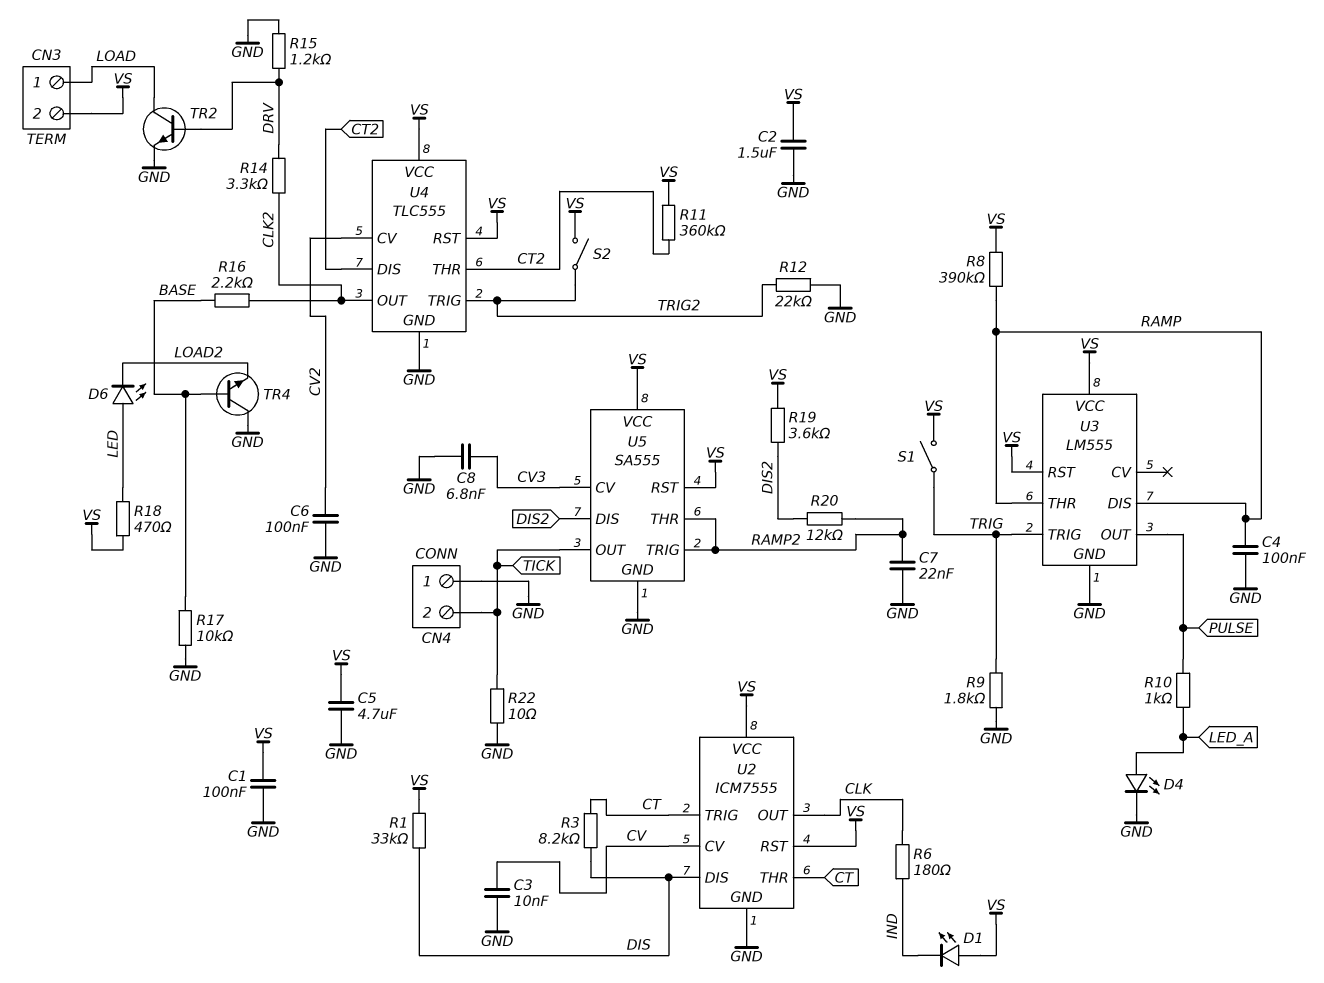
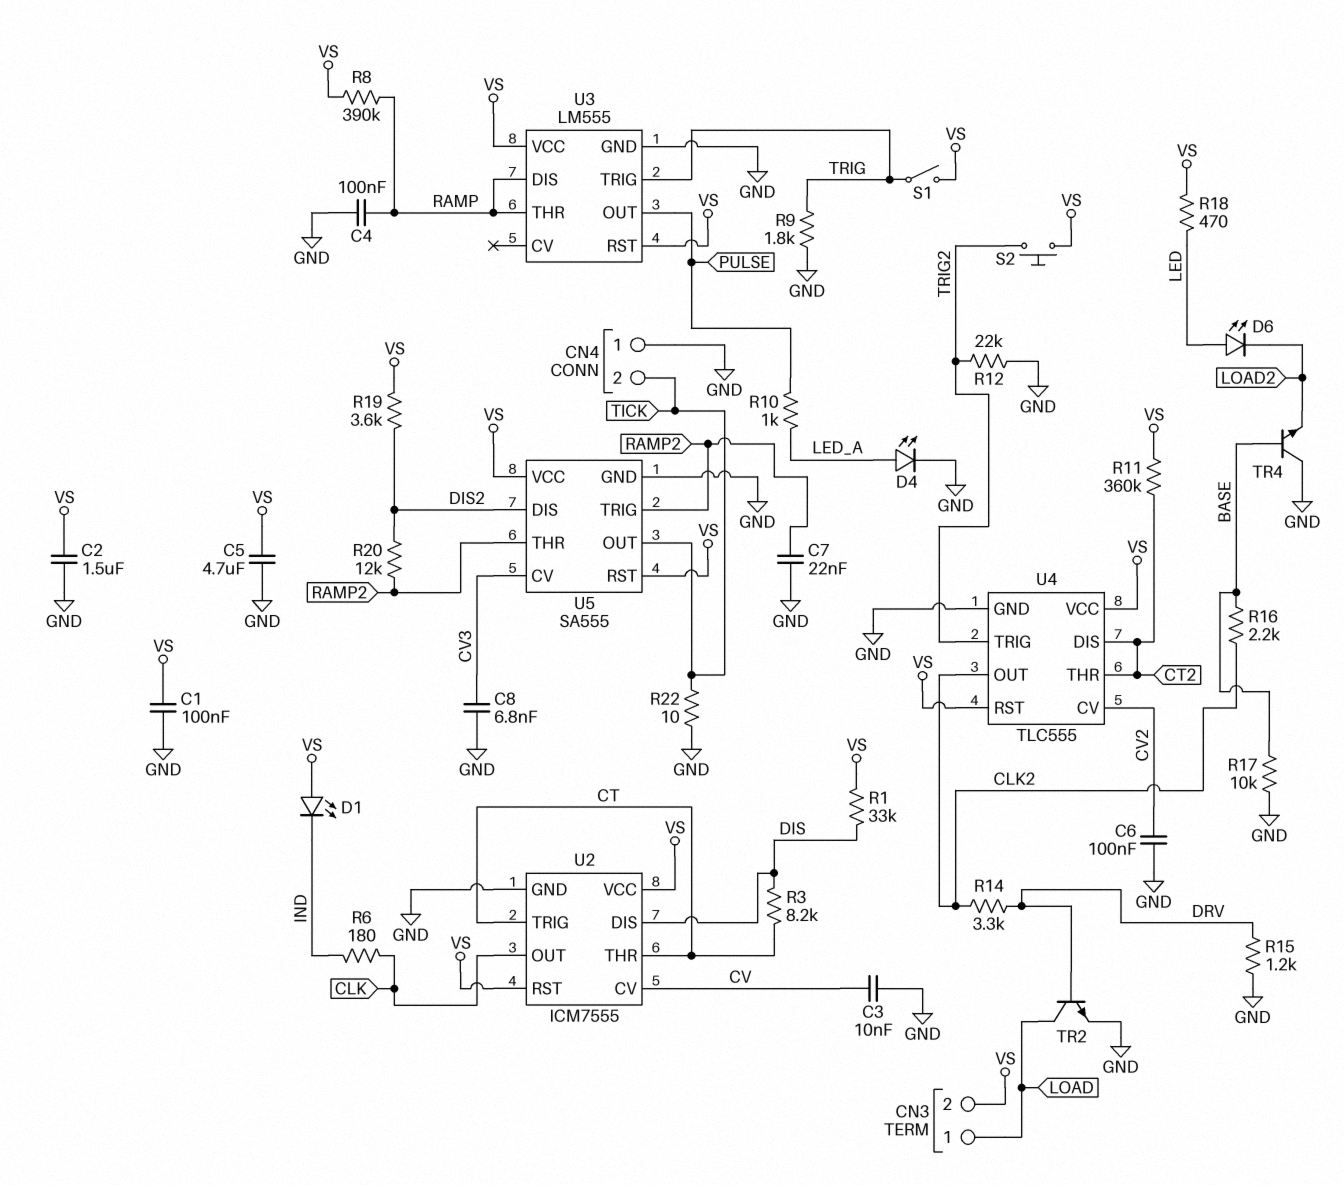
S2: switch (TRIG2, VS) -> button (TRIG2, VS)

